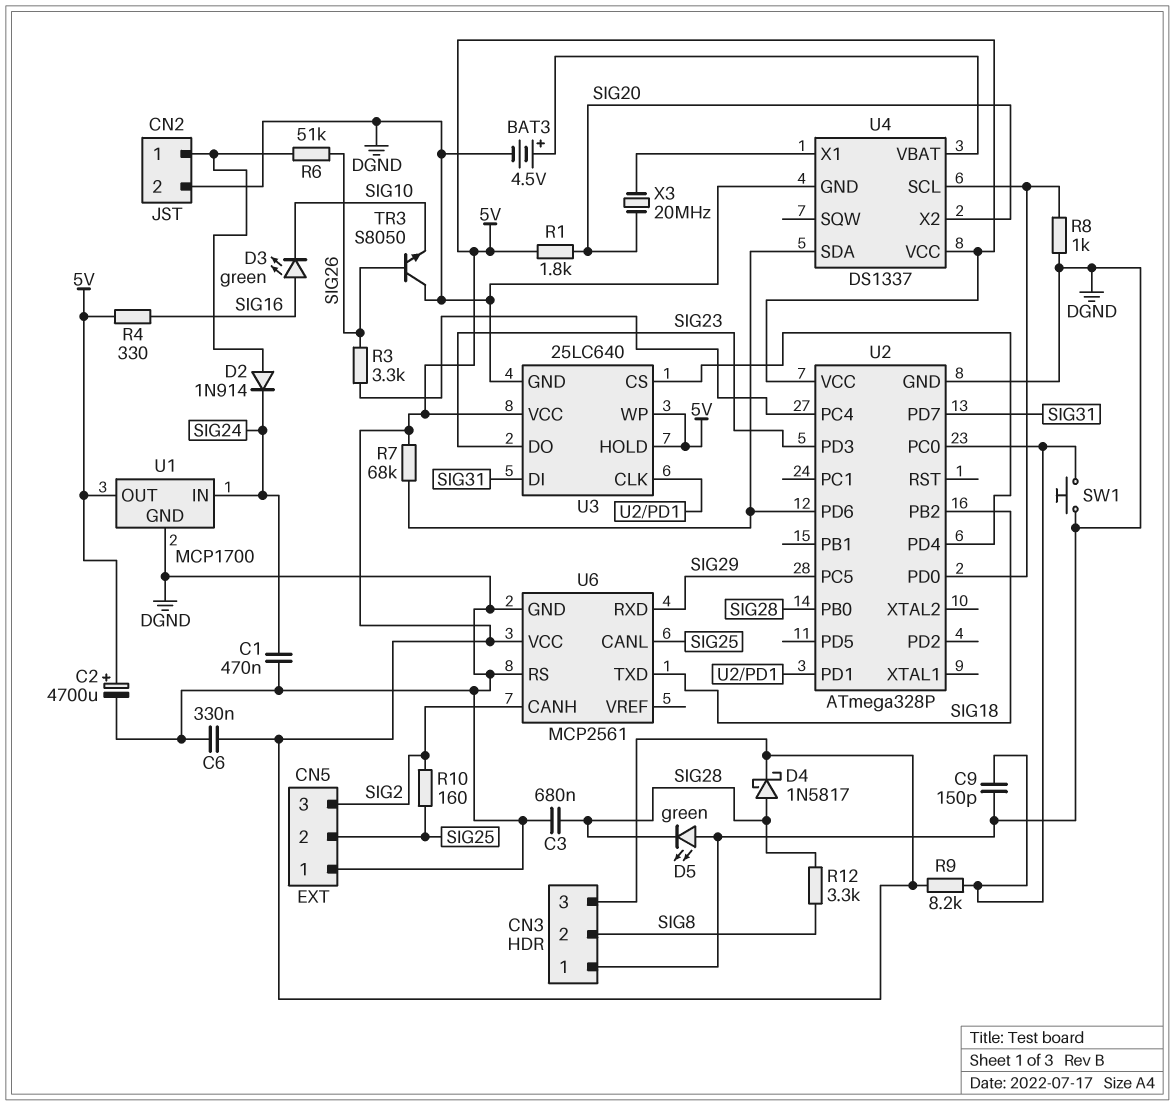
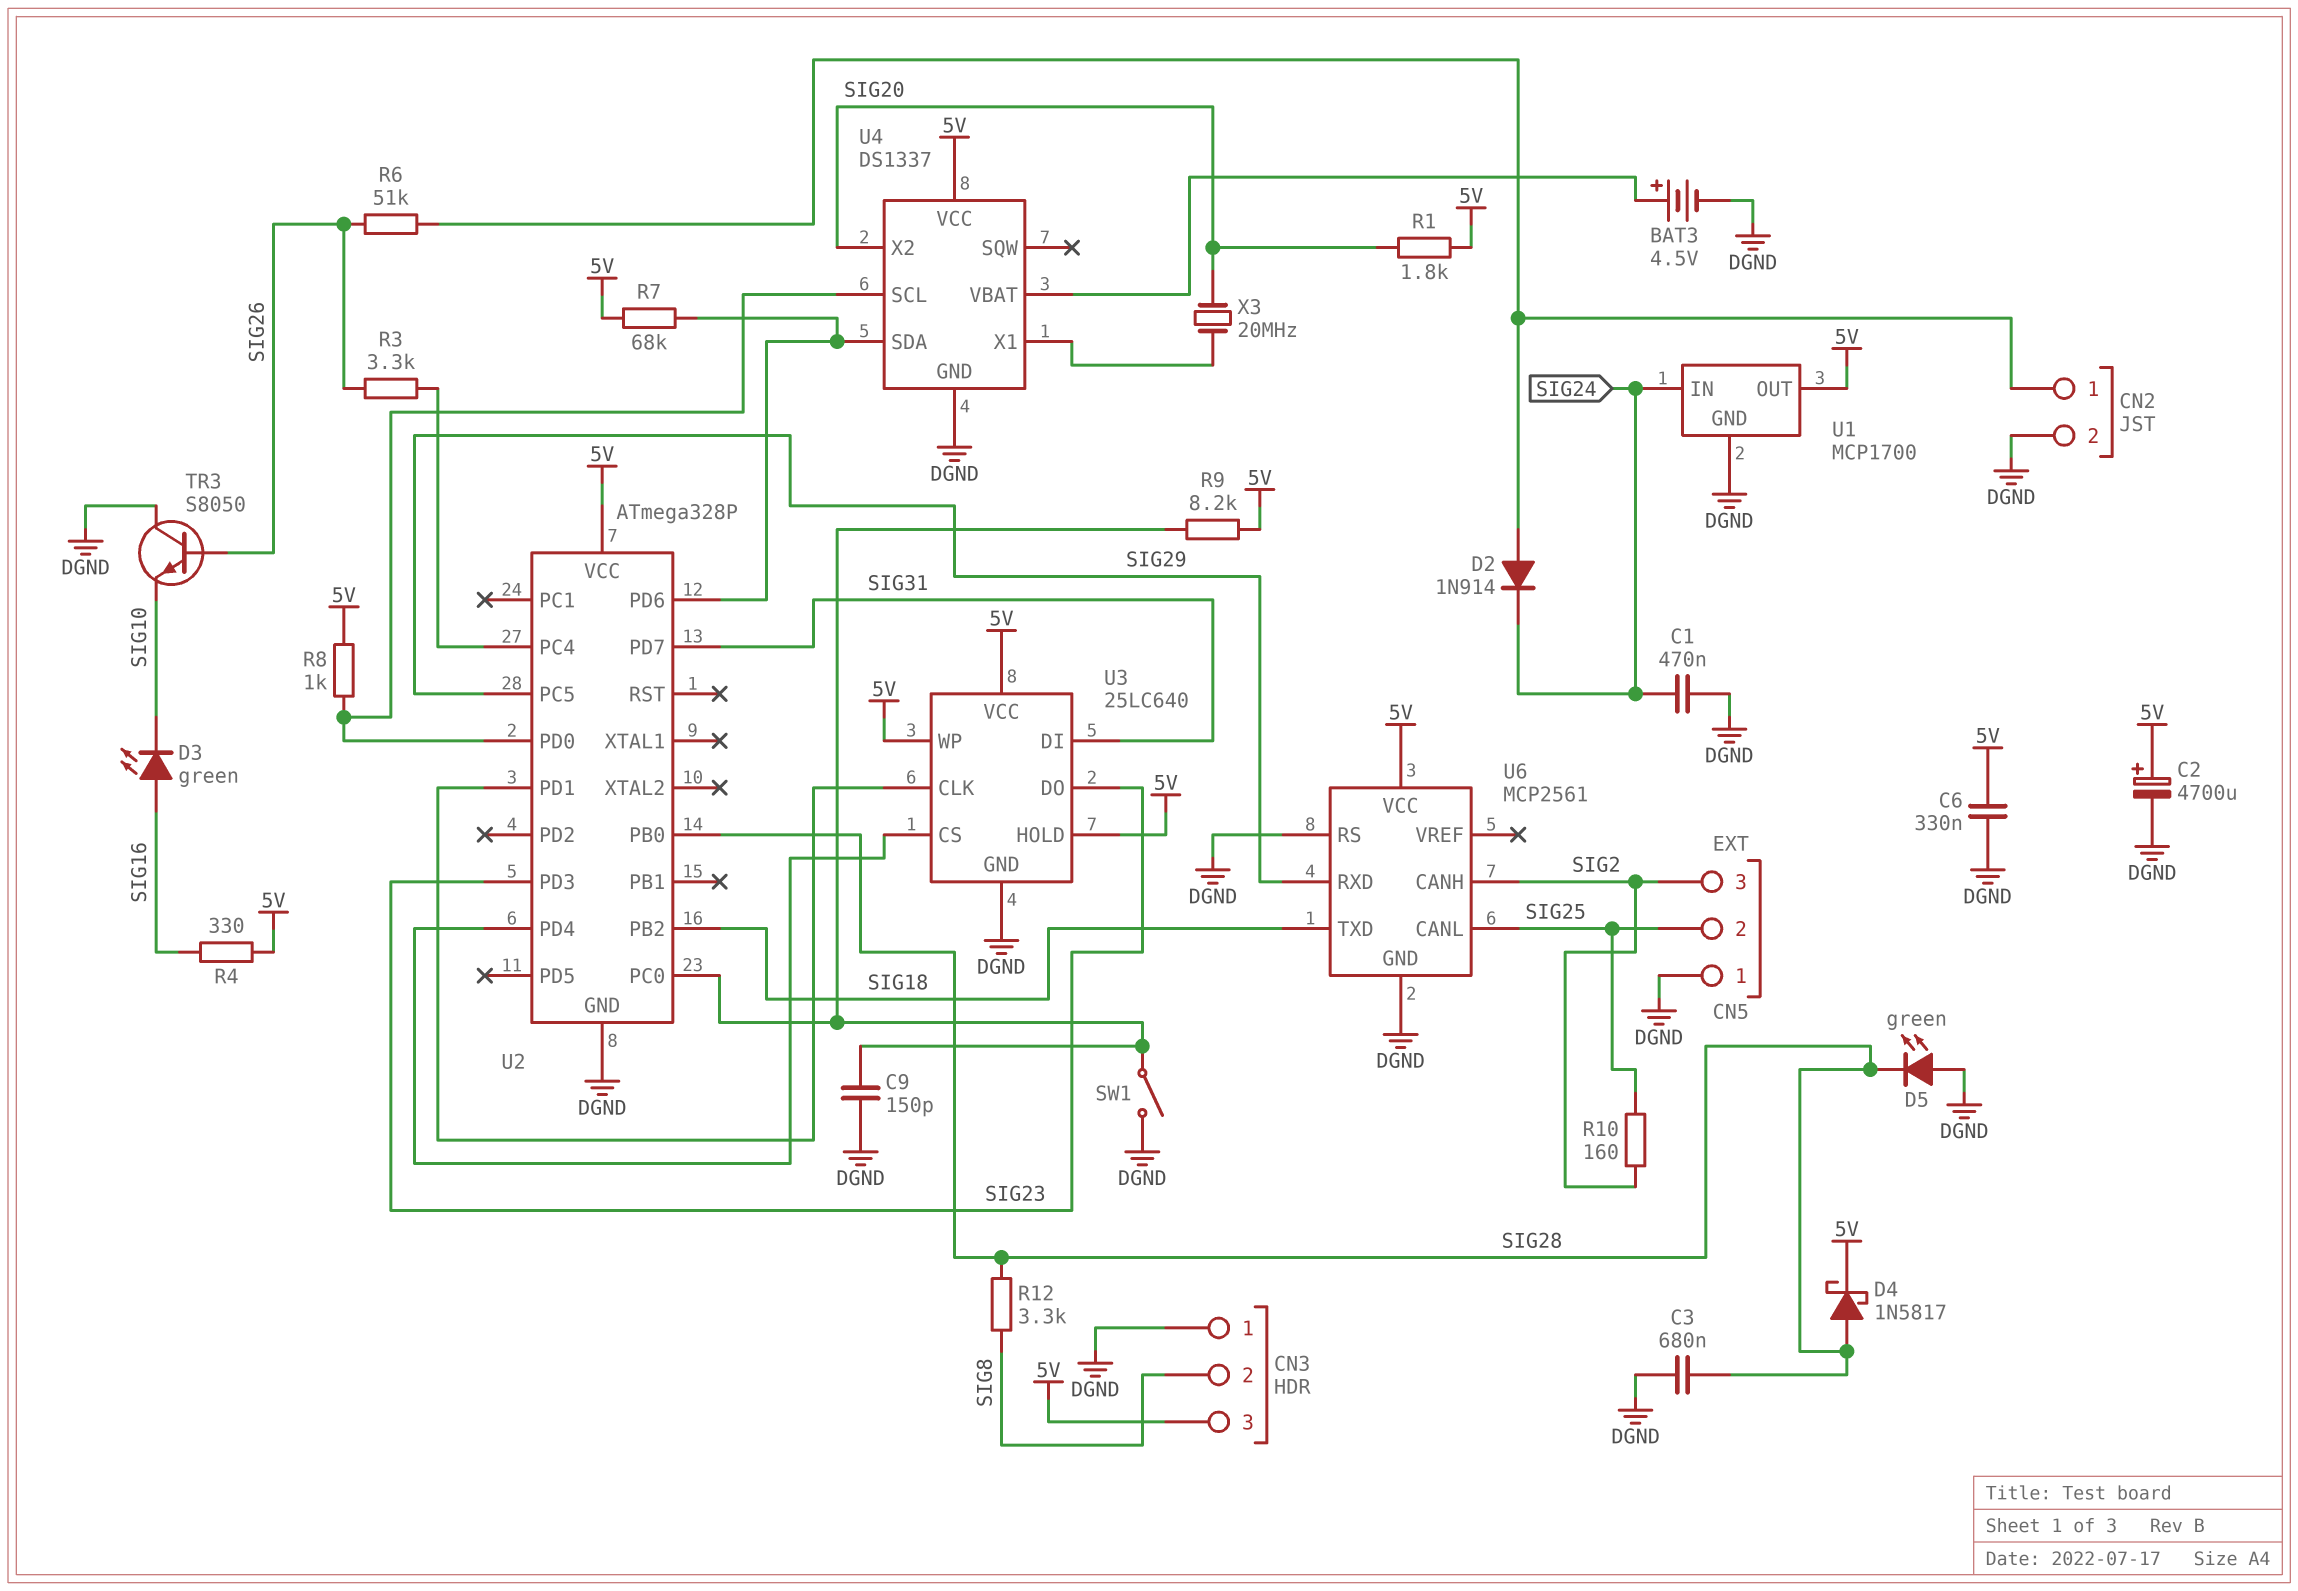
R8: 1k (DGND, U2/PD0) -> 1k (5V, U2/PD0)
SW1: button (DGND, U2/PC0) -> switch (DGND, U2/PC0)

